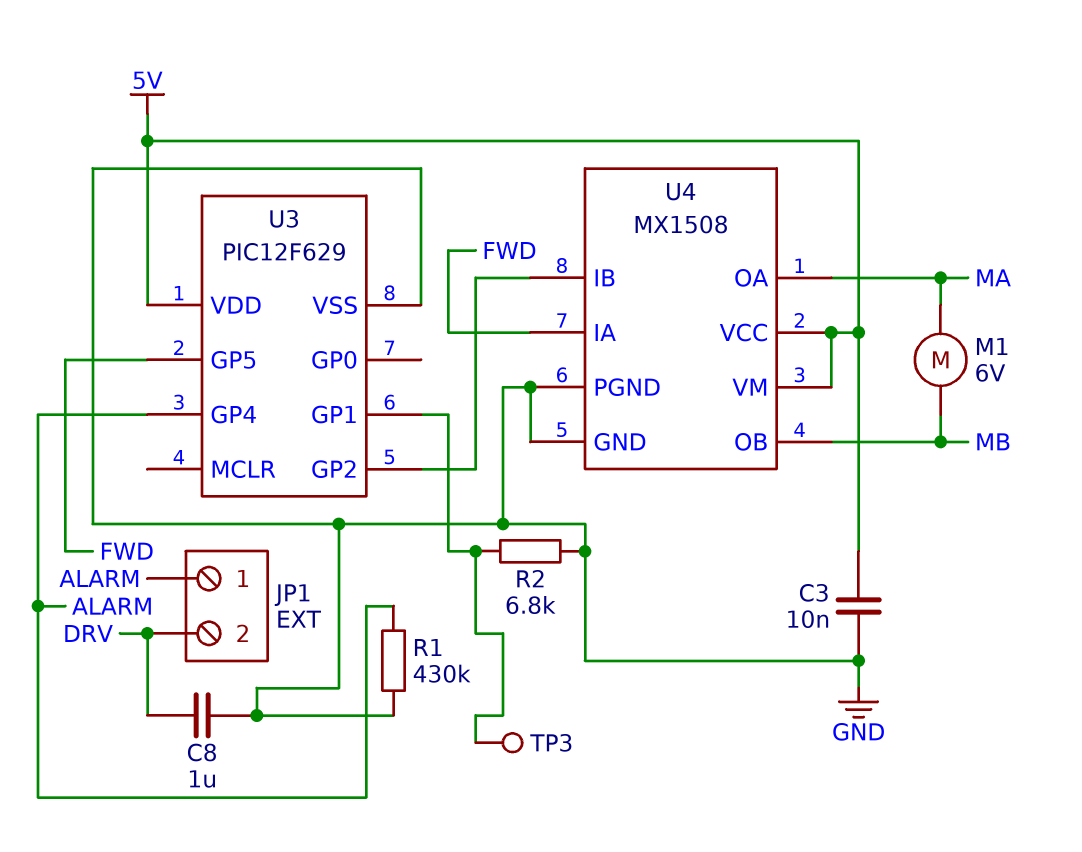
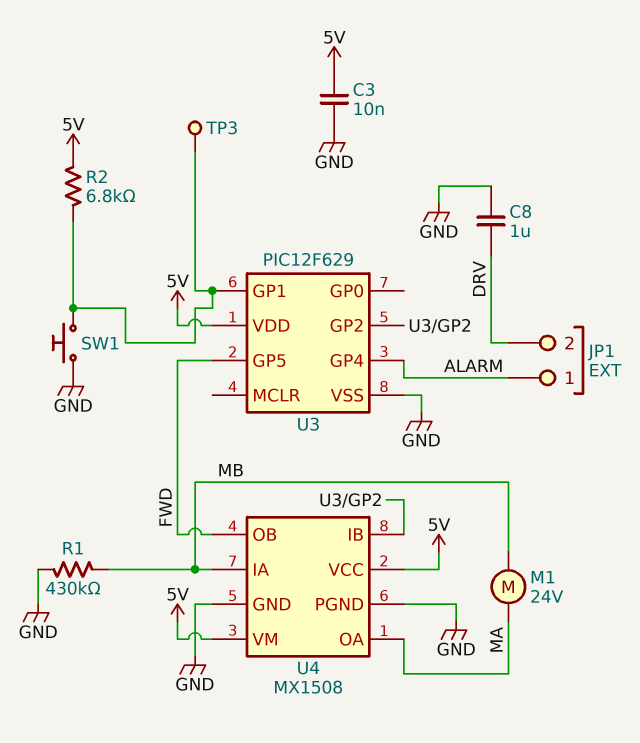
M1: motor 6V (MA, MB) -> motor 24V (MA, MB)
R1: 430k (ALARM, GND) -> 430k (GND, MB)
R2: 6.8k (GND, U3/GP1) -> 6.8k (5V, U3/GP1)
SW1: none -> button (GND, U3/GP1)
U4 pin IA: FWD -> MB
U4 pin OB: MB -> FWD

